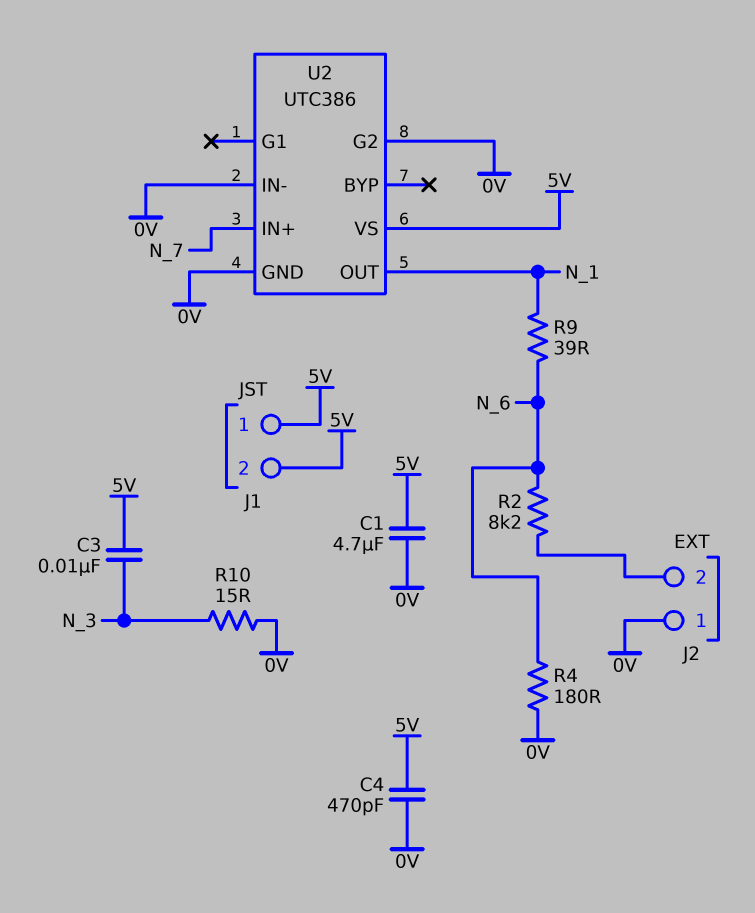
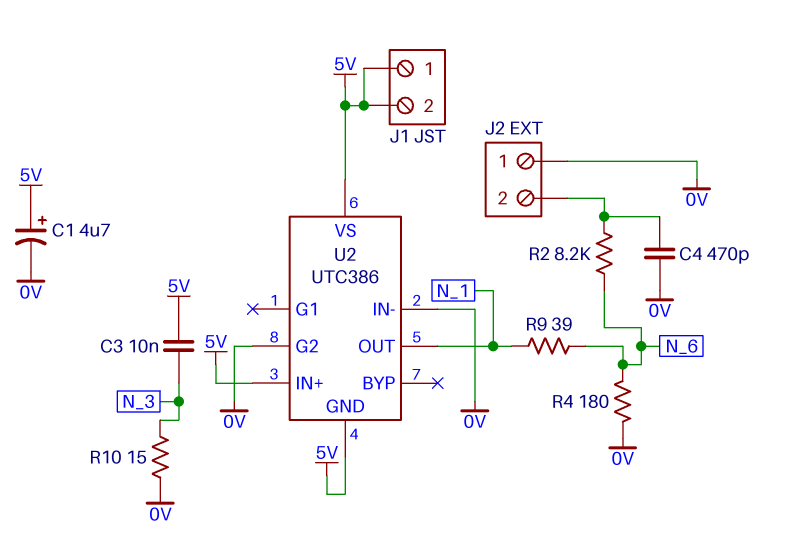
C1: 4.7uF (0V, 5V) -> 4.7uF (plus 5V, minus 0V)
C4: 470pF (0V, 5V) -> 470pF (0V, J2/2)
U2 pin GND: 0V -> 5V
U2 pin IN+: N_7 -> 5V

